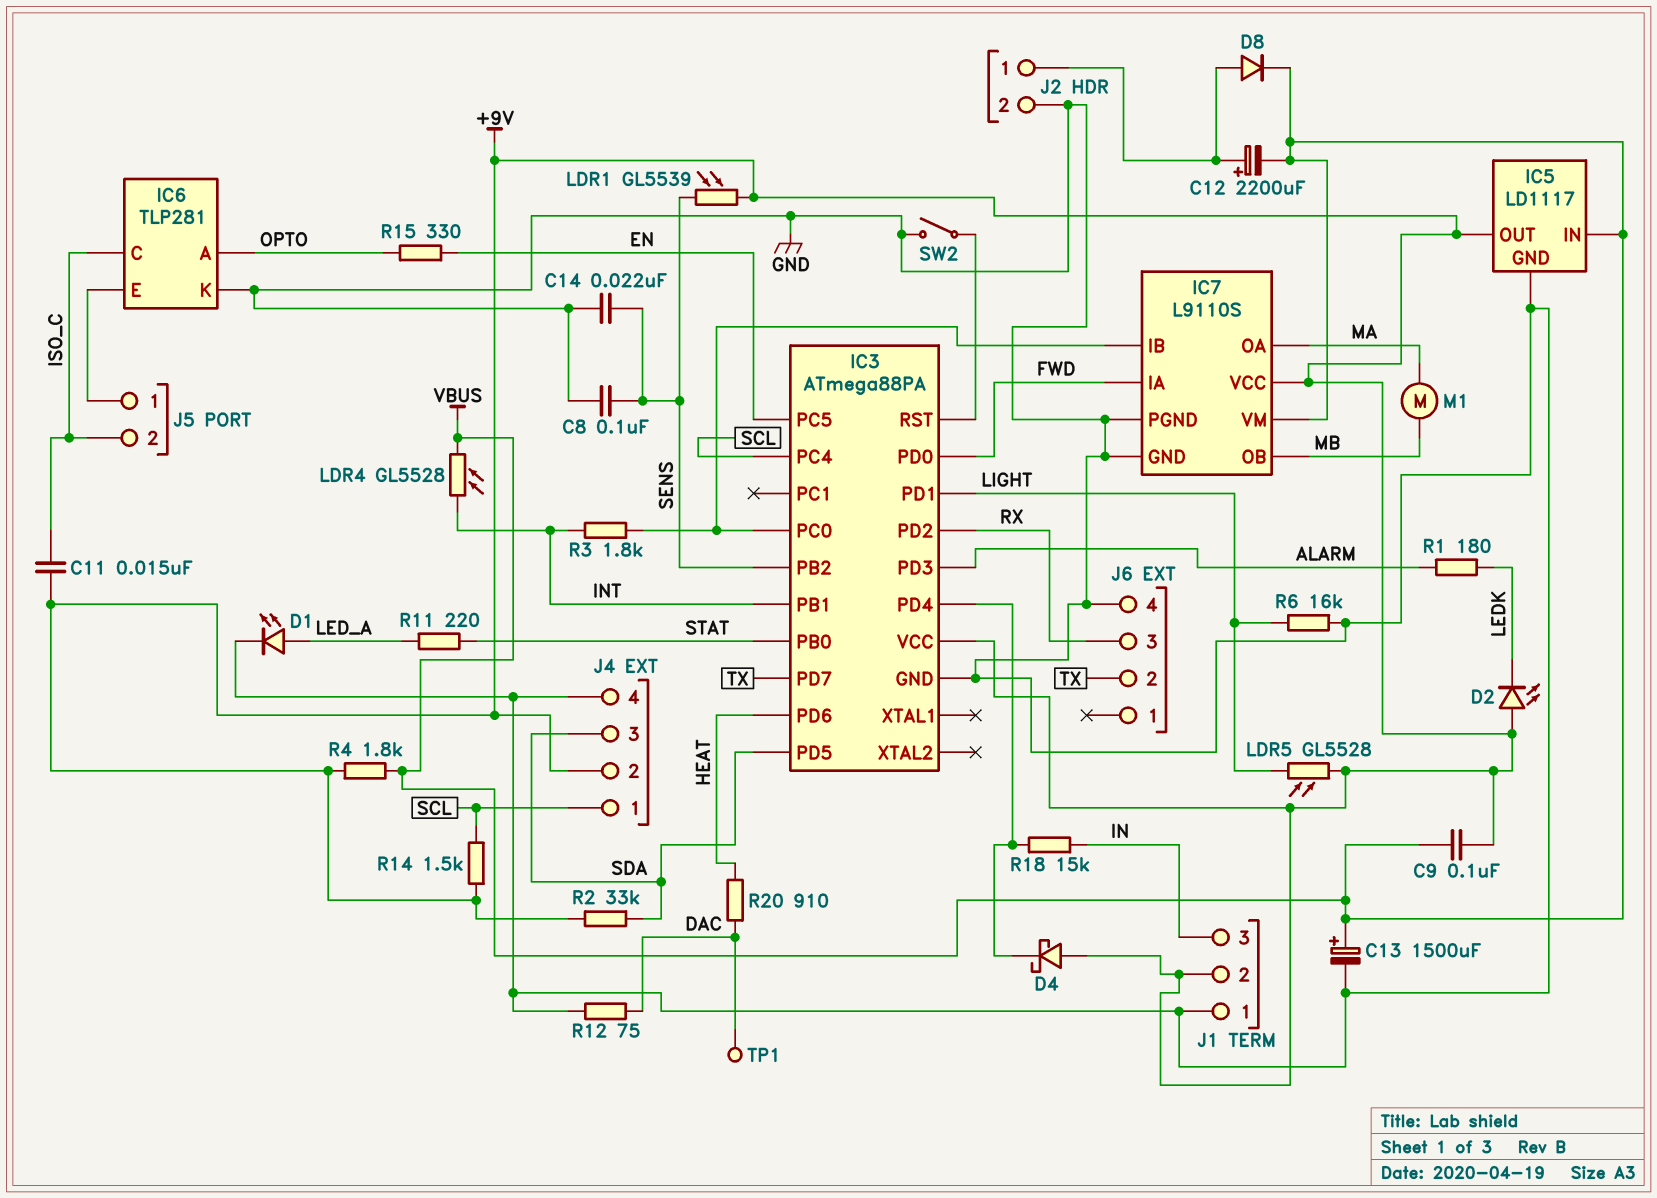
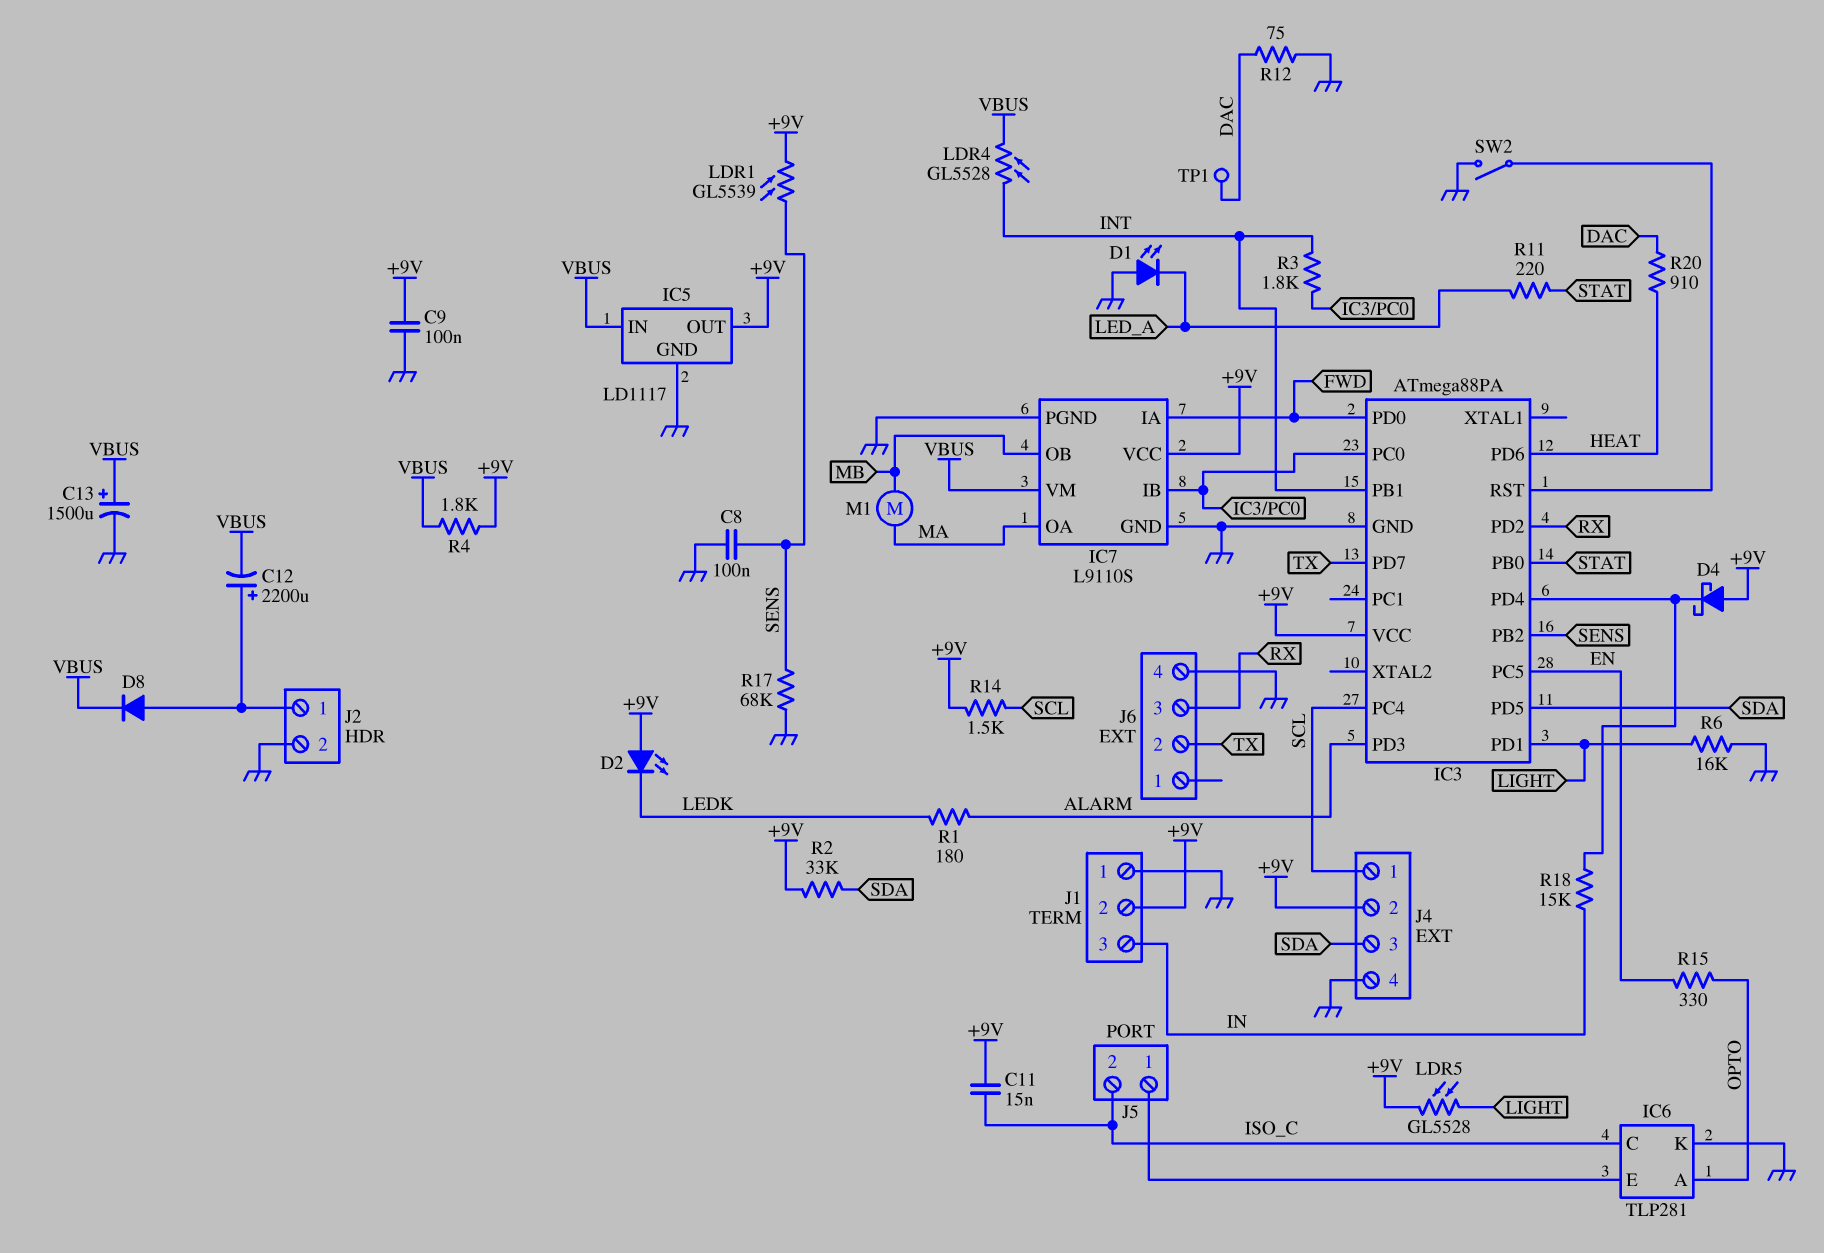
C9: 100nF (+9V, VBUS) -> 100nF (+9V, GND)
C14: 22nF (GND, SENS) -> none
D1: LED (A LED_A, K GND) -> LED (A GND, K LED_A)
R17: none -> 68k (GND, SENS)

